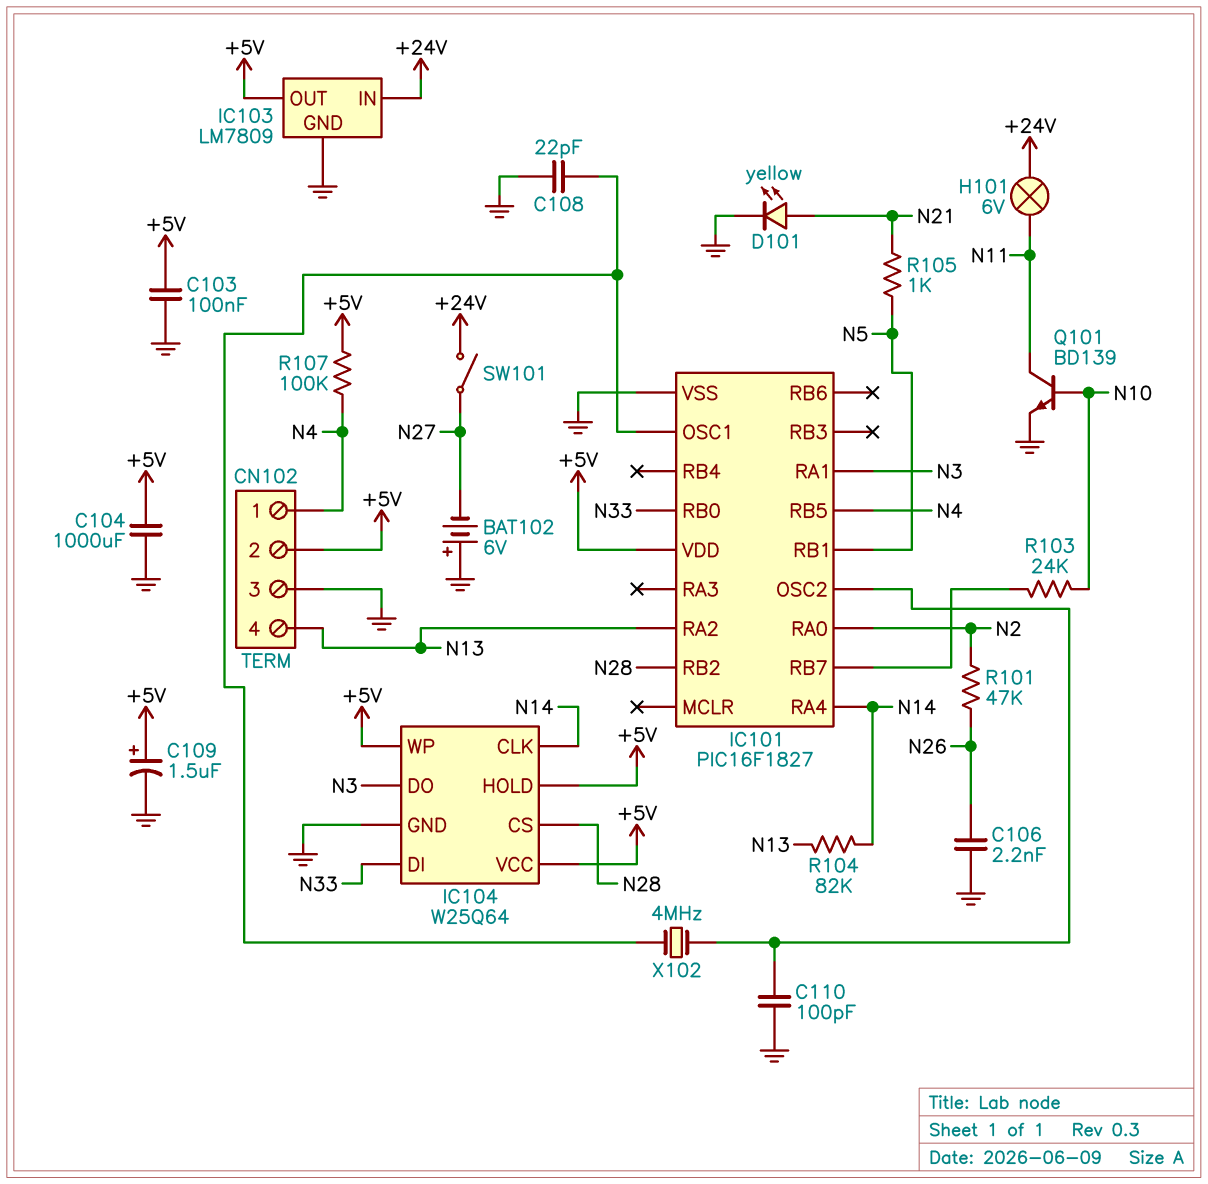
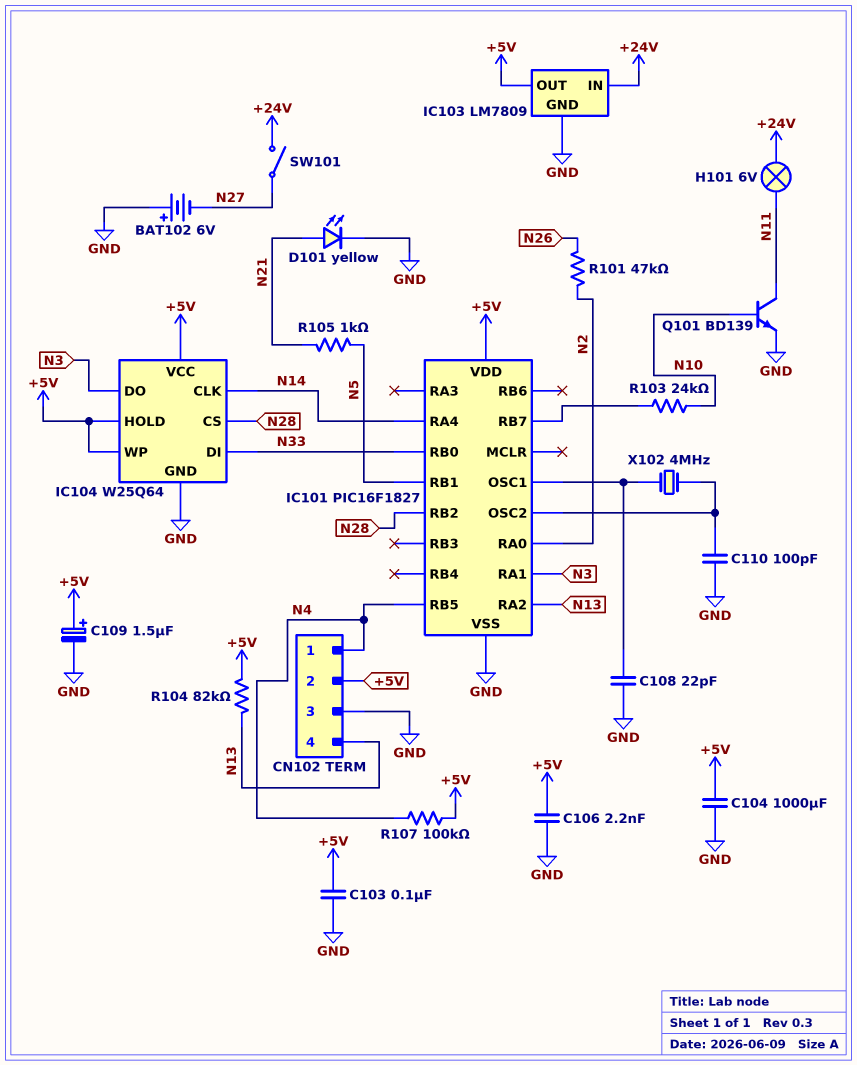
C106: 2.2nF (GND, N26) -> 2.2nF (+5V, GND)
R104: 82k (N13, N14) -> 82k (+5V, N13)

